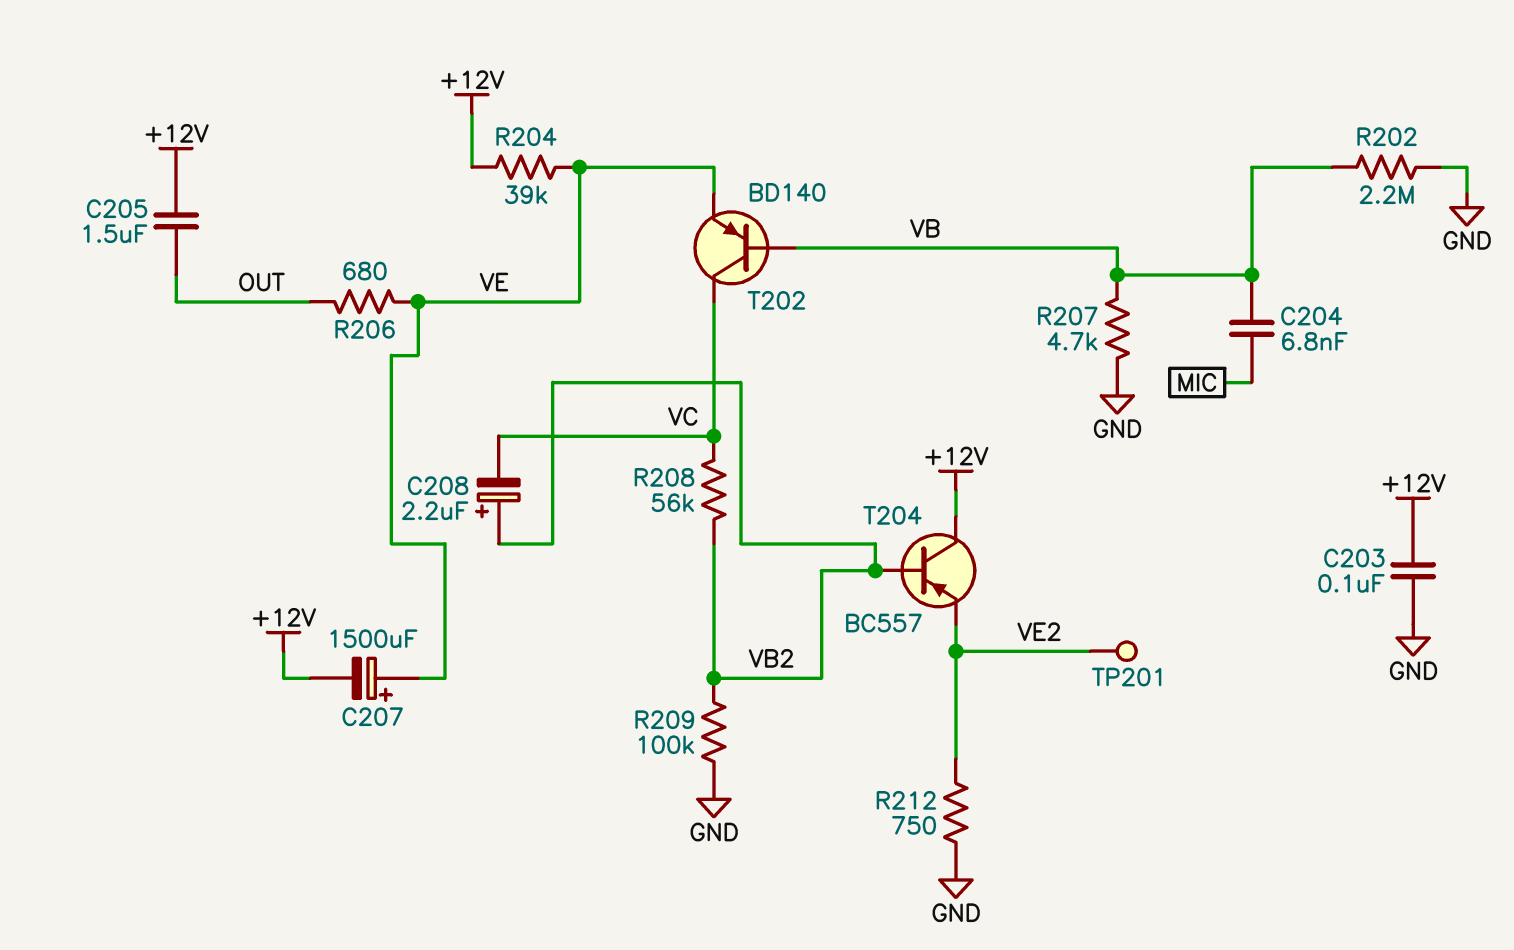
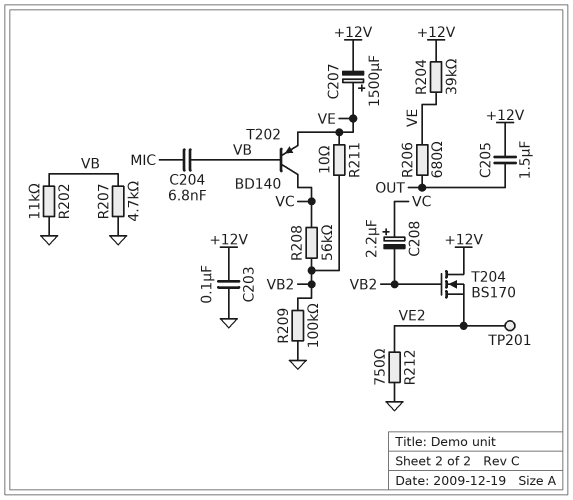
C208: 2.2uF (plus VB2, minus VC) -> 2.2uF (plus VC, minus VB2)
R202: 2.2M (GND, VB) -> 11k (GND, VB)
R211: none -> 10 (VB2, VE)
T204: PNP BC557 (B VB2, C +12V, E VE2) -> NMOS BS170 (G VB2, D +12V, S VE2)

